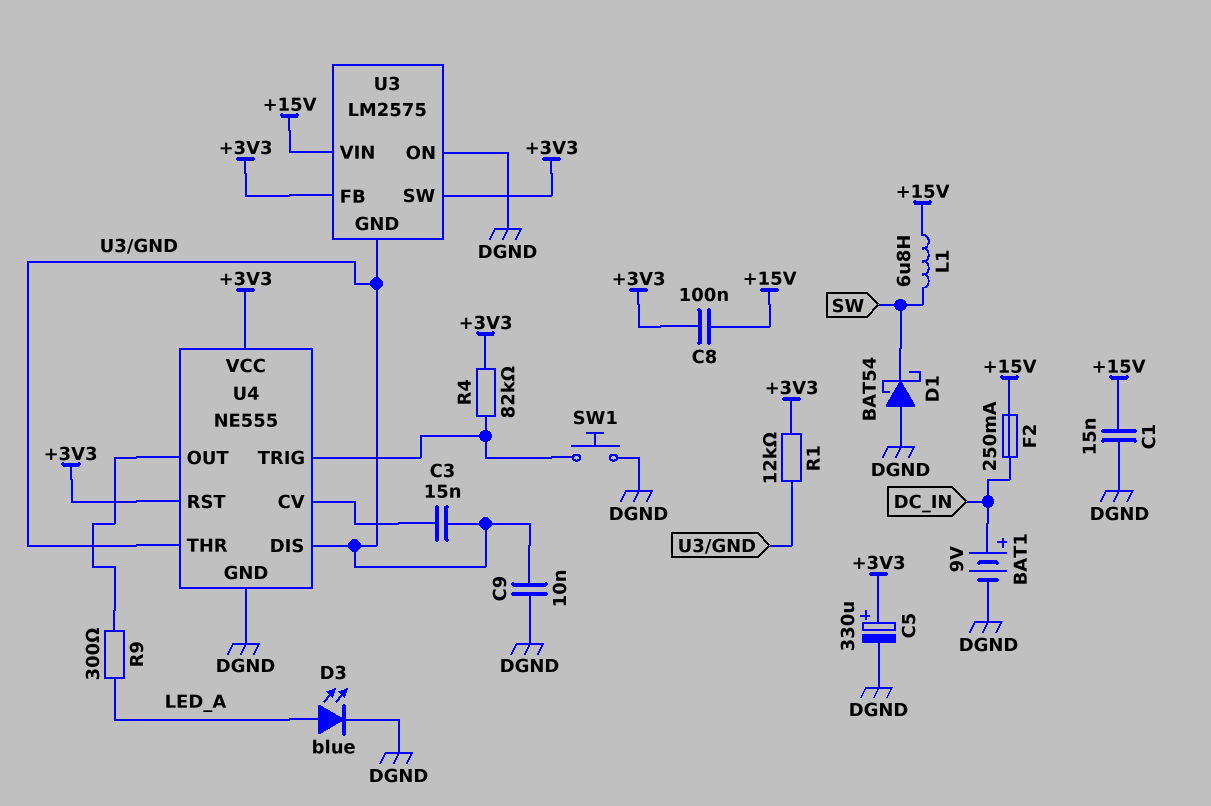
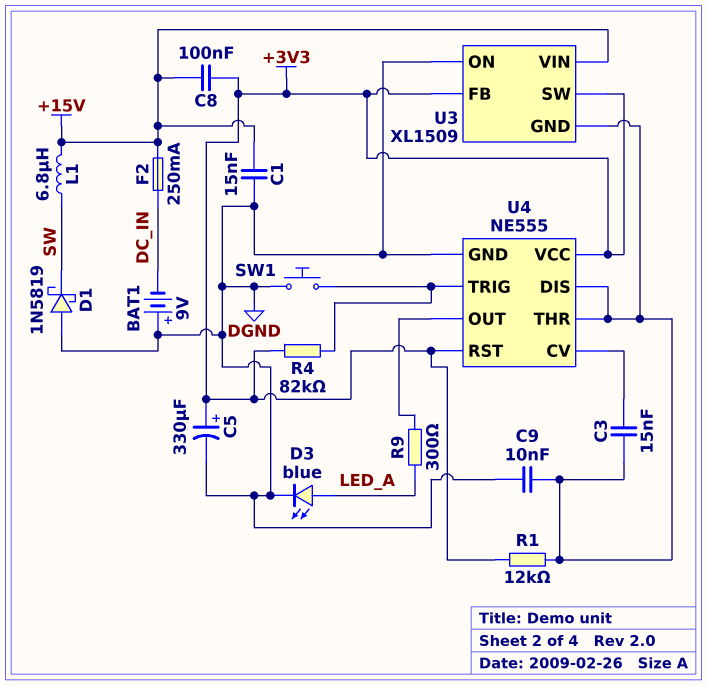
BAT1: 9V (plus DC_IN, minus DGND) -> 9V (plus DGND, minus DC_IN)
D1: schottky BAT54 (A DGND, K SW) -> schottky 1N5819 (A DGND, K SW)
U3: LM2575 -> XL1509

